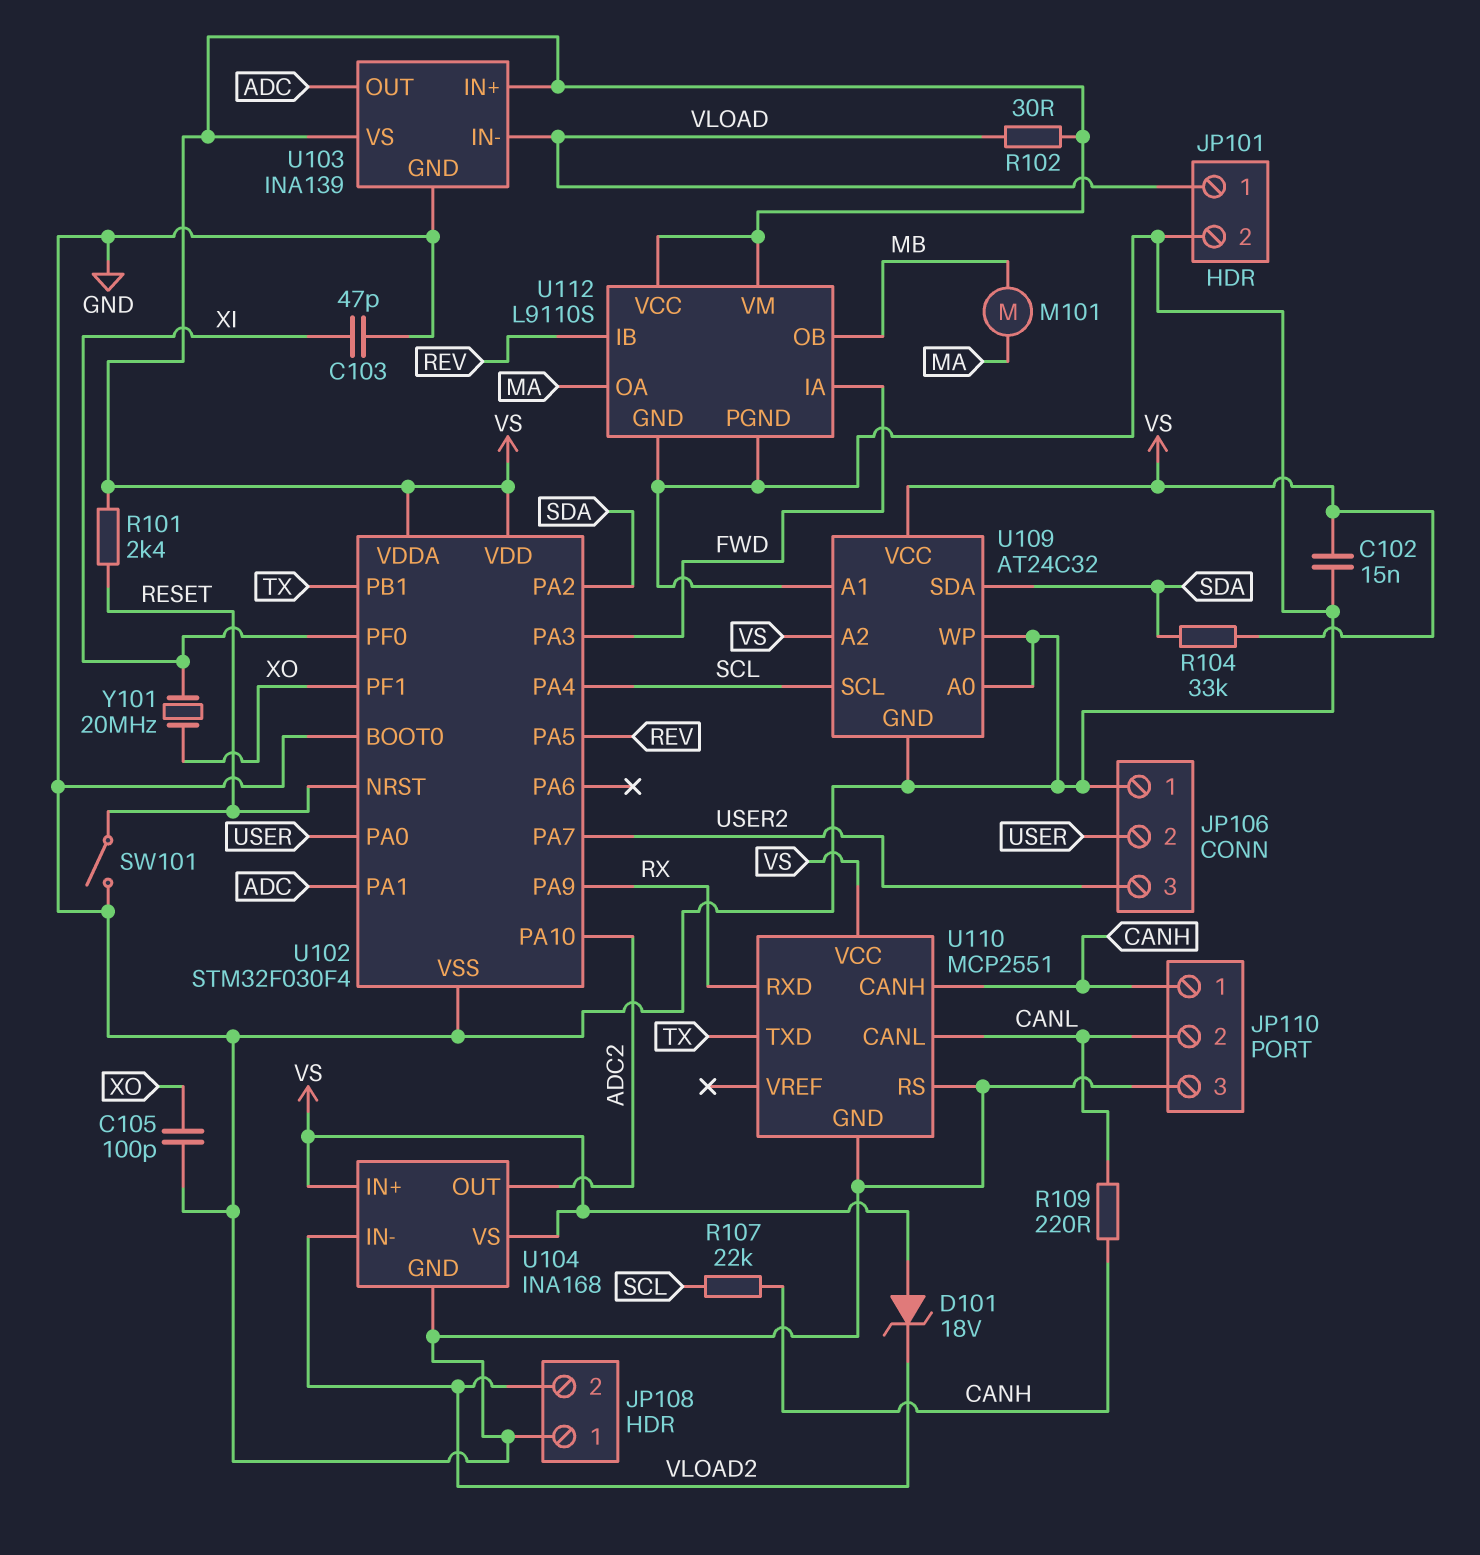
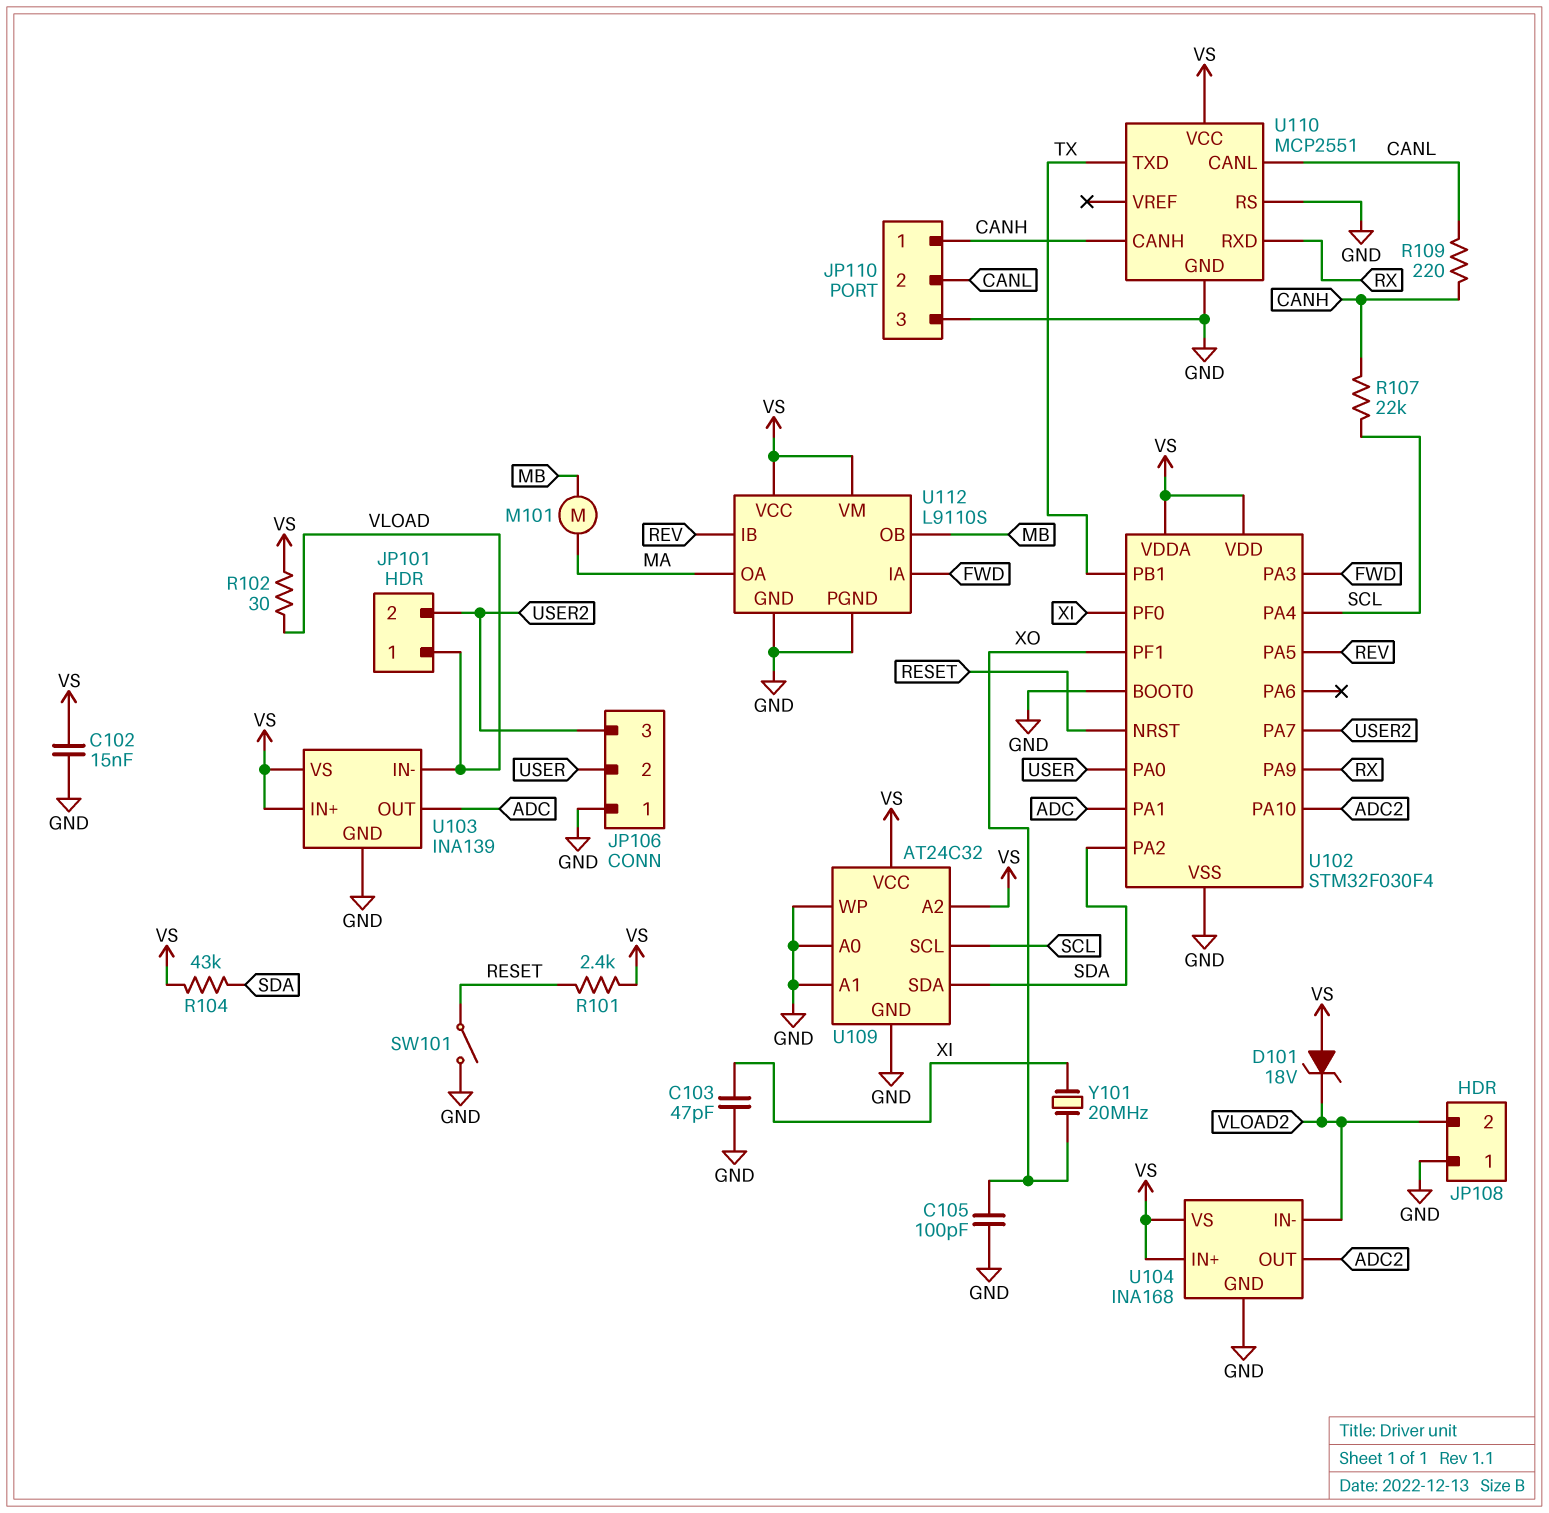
JP101 pin 2: GND -> USER2
R104: 33k (SDA, VS) -> 43k (SDA, VS)

